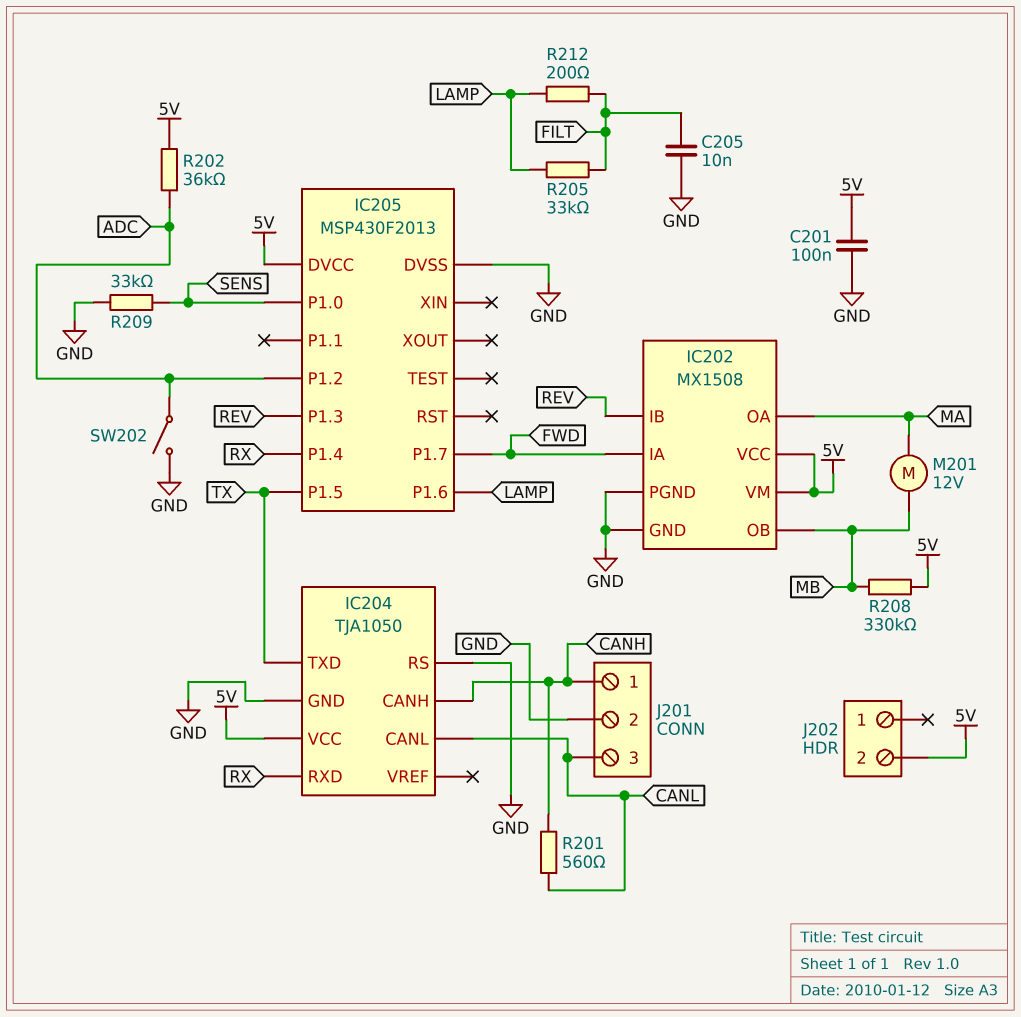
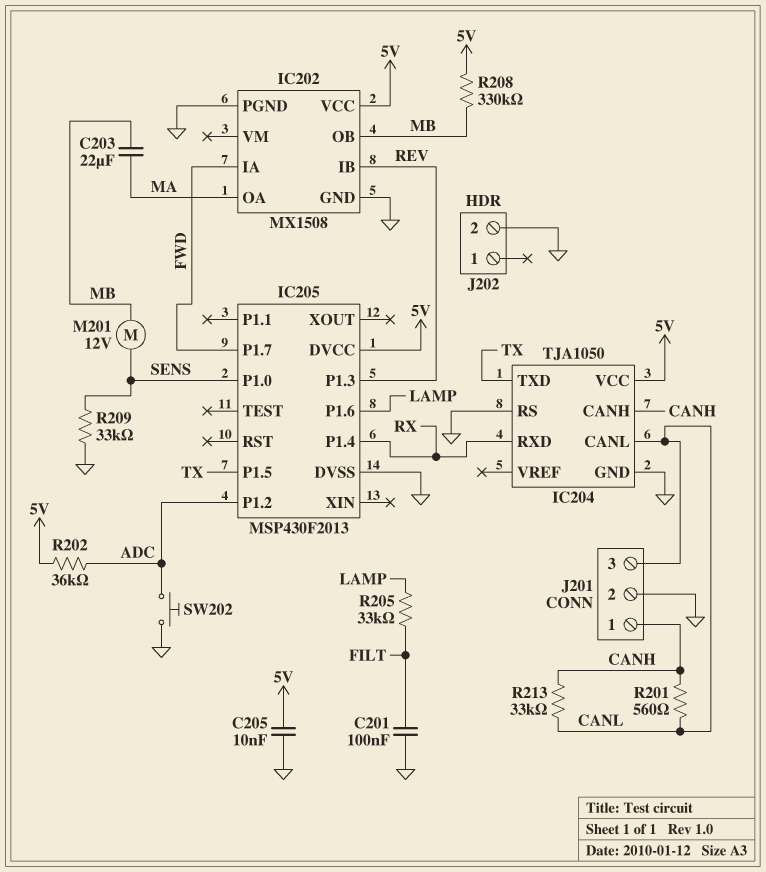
C201: 100nF (5V, GND) -> 100nF (FILT, GND)
C203: none -> 22uF (MA, MB)
C205: 10nF (FILT, GND) -> 10nF (5V, GND)
IC202 pin VM: 5V -> none
J202 pin 2: 5V -> GND
M201: motor 12V (MA, MB) -> motor 12V (MB, SENS)
R212: 200 (FILT, LAMP) -> none
R213: none -> 33k (CANH, CANL)
SW202: switch (ADC, GND) -> button (ADC, GND)

